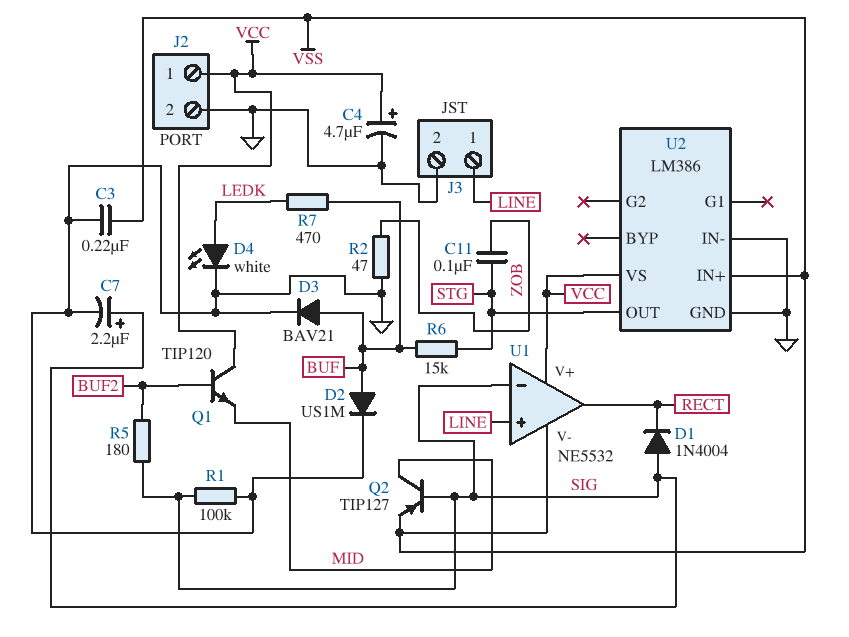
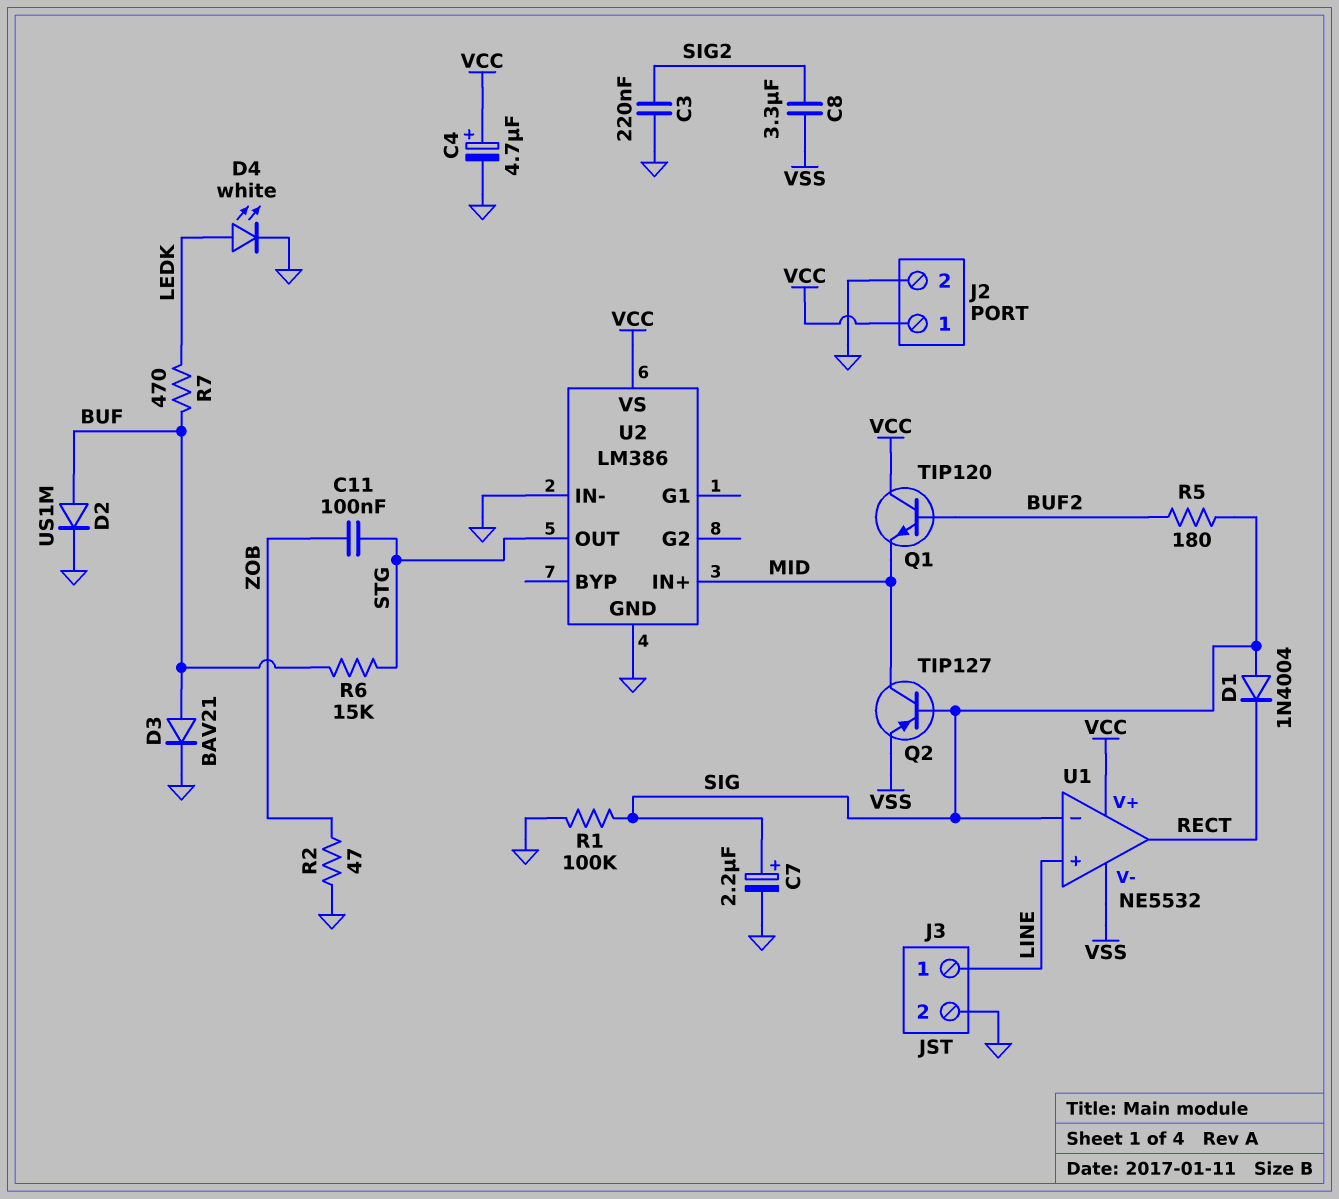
C3: 220nF (GND, VSS) -> 220nF (GND, SIG2)
C8: none -> 3.3uF (SIG2, VSS)
U2 pin IN+: VSS -> MID

